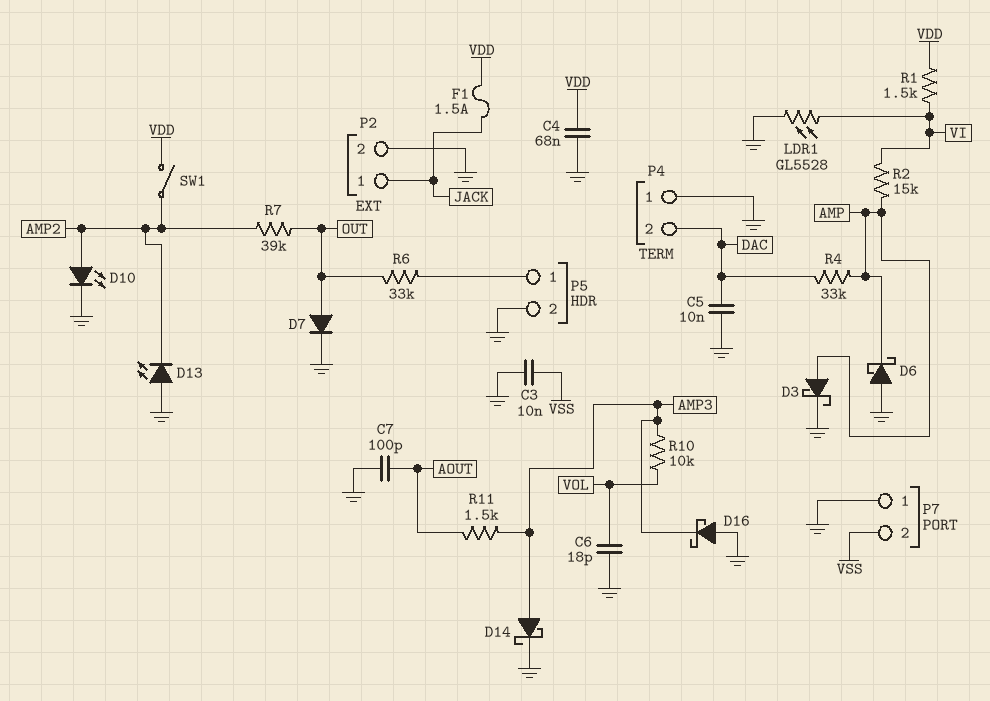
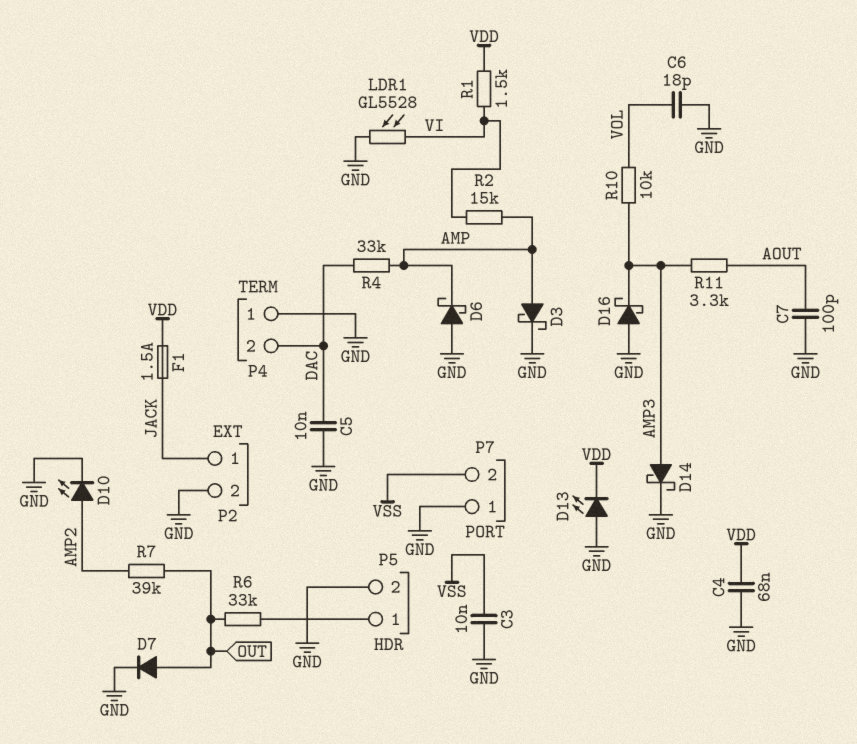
D13: LED (A GND, K AMP2) -> LED (A GND, K VDD)
R11: 1.5k (AMP3, AOUT) -> 3.3k (AMP3, AOUT)
SW1: switch (AMP2, VDD) -> none

